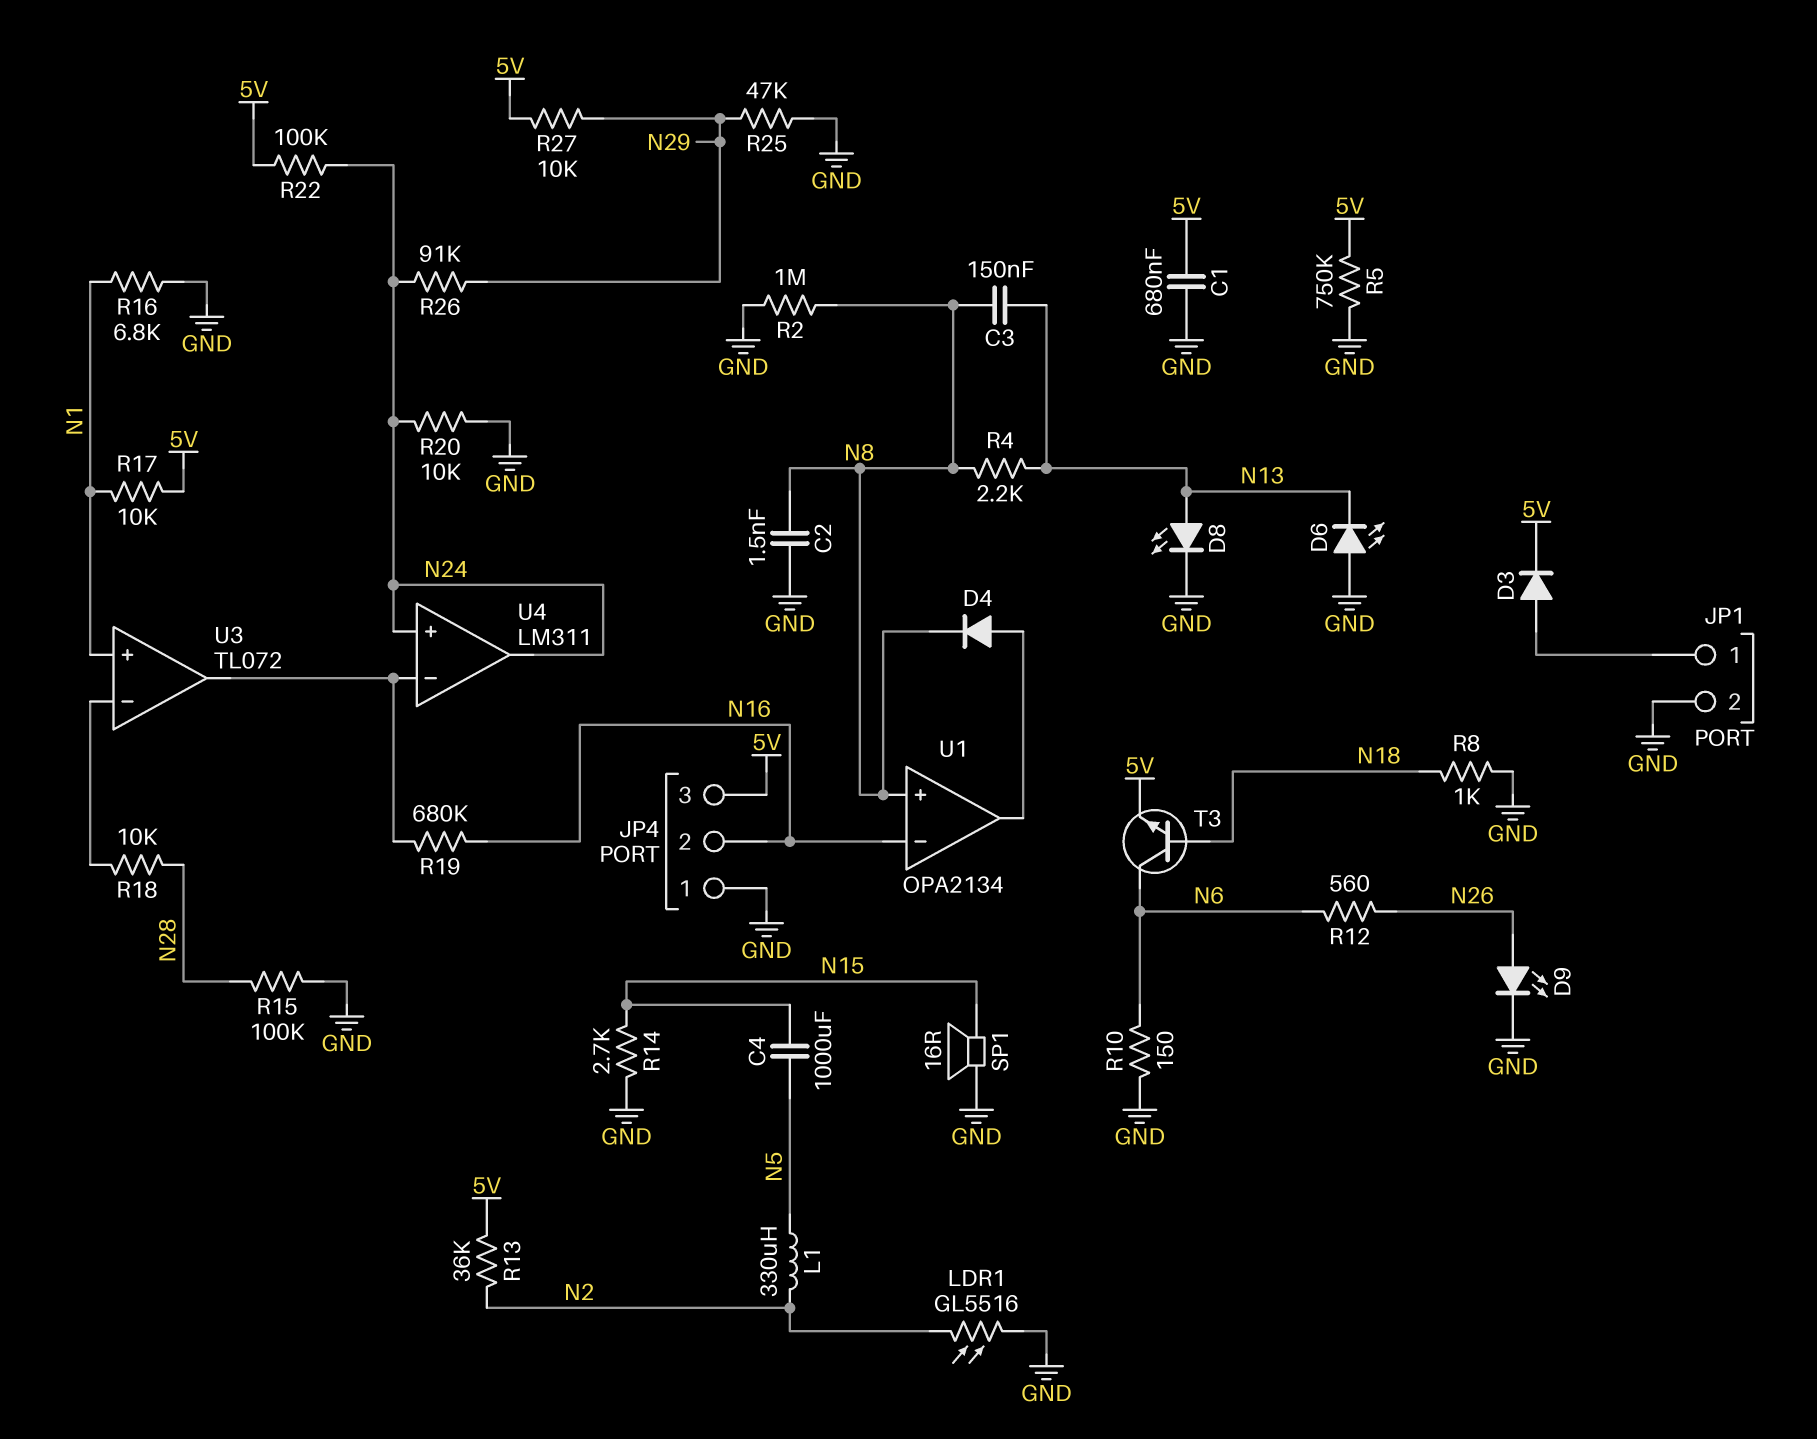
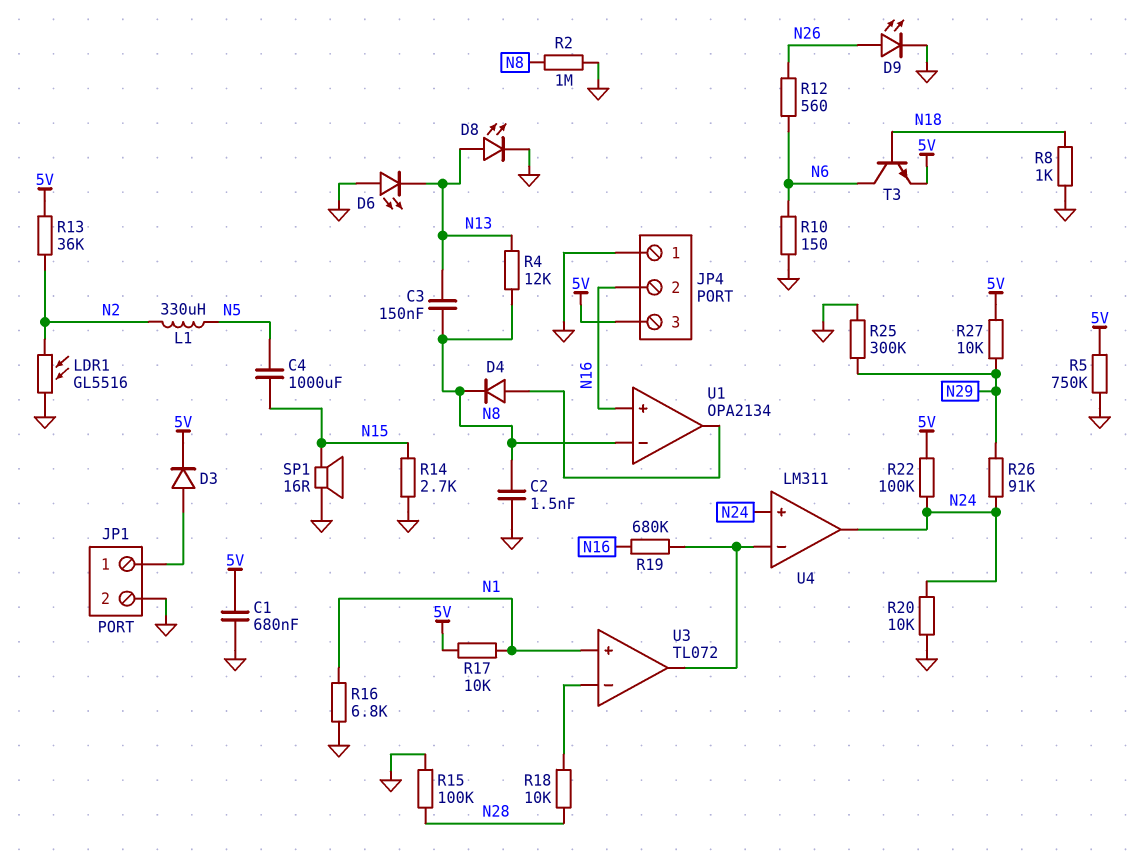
R4: 2.2k (N8, N13) -> 12k (N8, N13)
R25: 47k (GND, N29) -> 300k (GND, N29)
U1 pin in+: N8 -> N16
U1 pin in-: N16 -> N8

